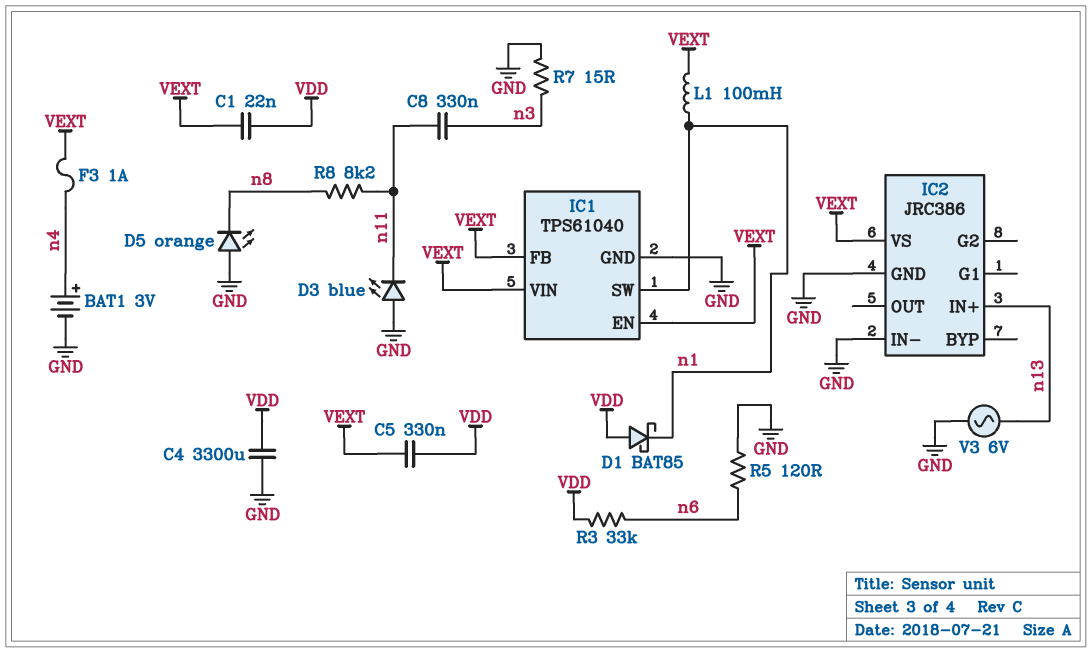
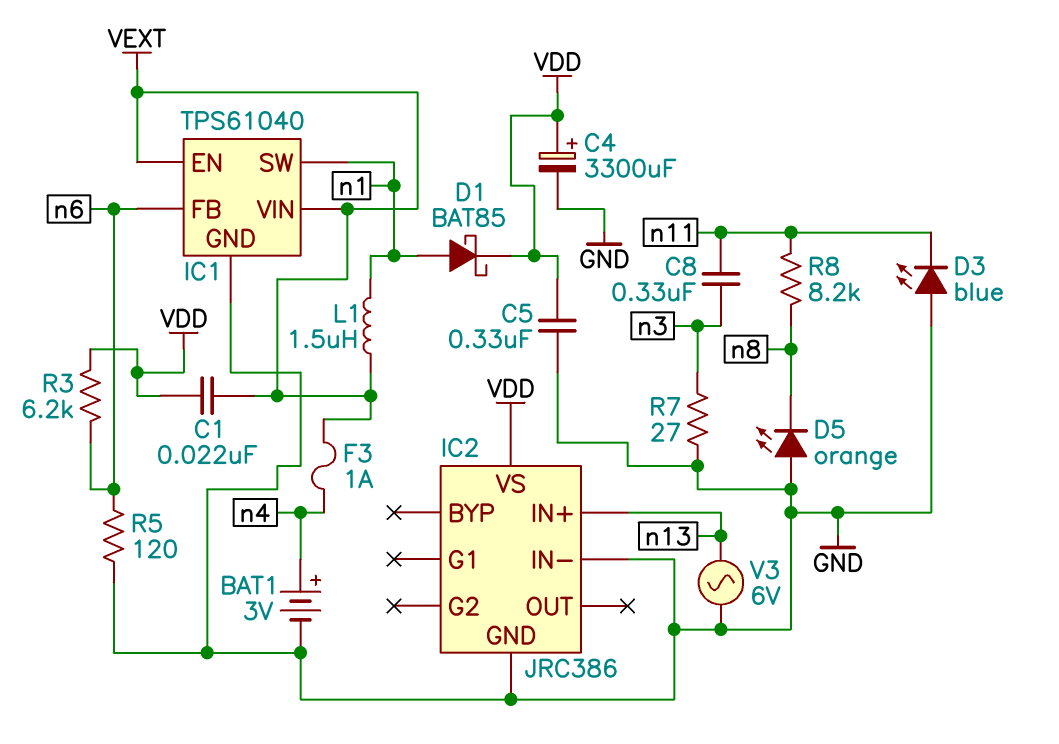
C4: 3300uF (GND, VDD) -> 3300uF (plus VDD, minus GND)
C5: 330nF (VDD, VEXT) -> 330nF (GND, VDD)
D1: schottky BAT85 (A VDD, K n1) -> schottky BAT85 (A n1, K VDD)
IC1 pin FB: VEXT -> n6
IC2 pin VS: VEXT -> VDD
L1: 100mH (VEXT, n1) -> 1.5uH (VEXT, n1)
R3: 33k (VDD, n6) -> 6.2k (VDD, n6)
R7: 15 (GND, n3) -> 27 (GND, n3)

